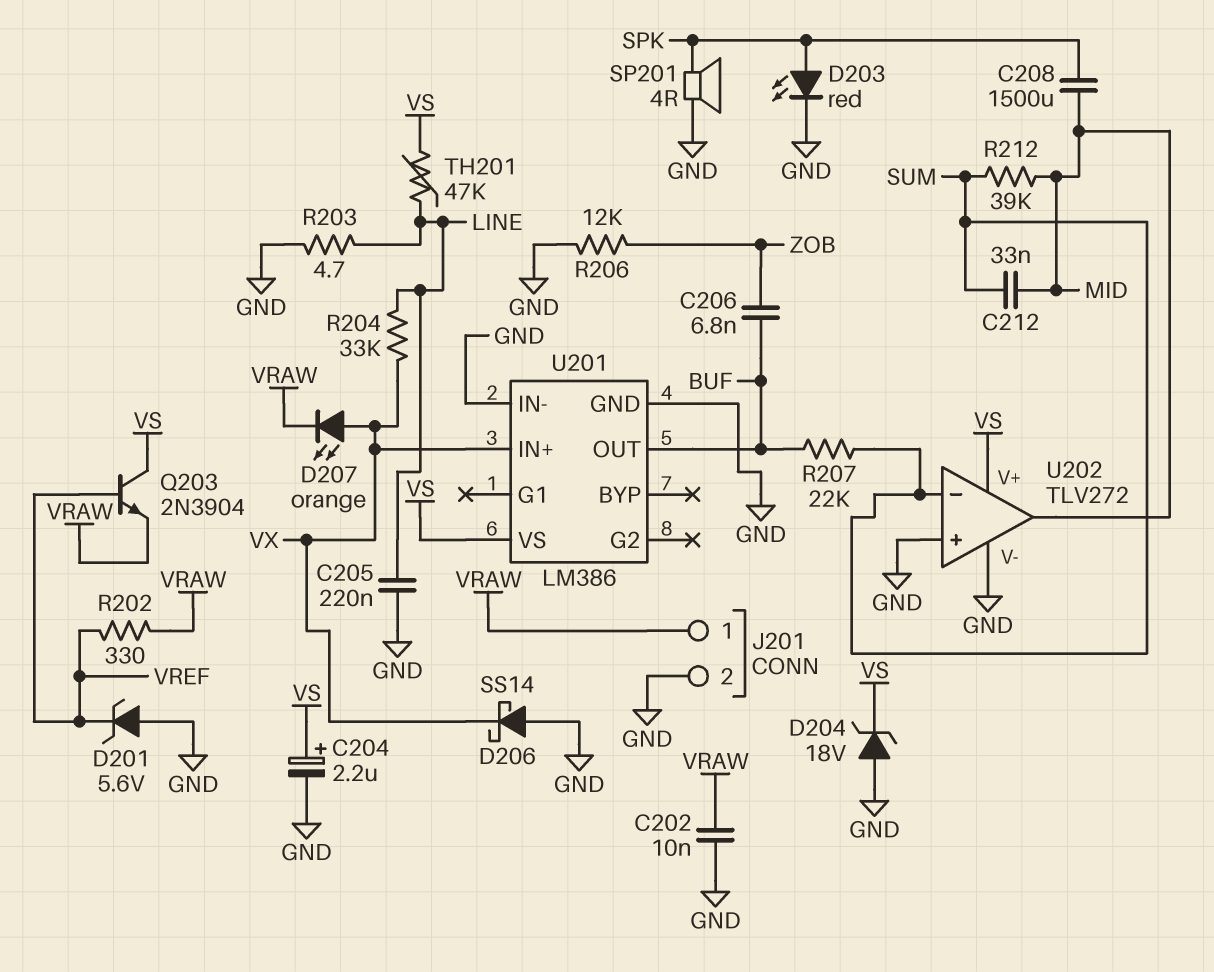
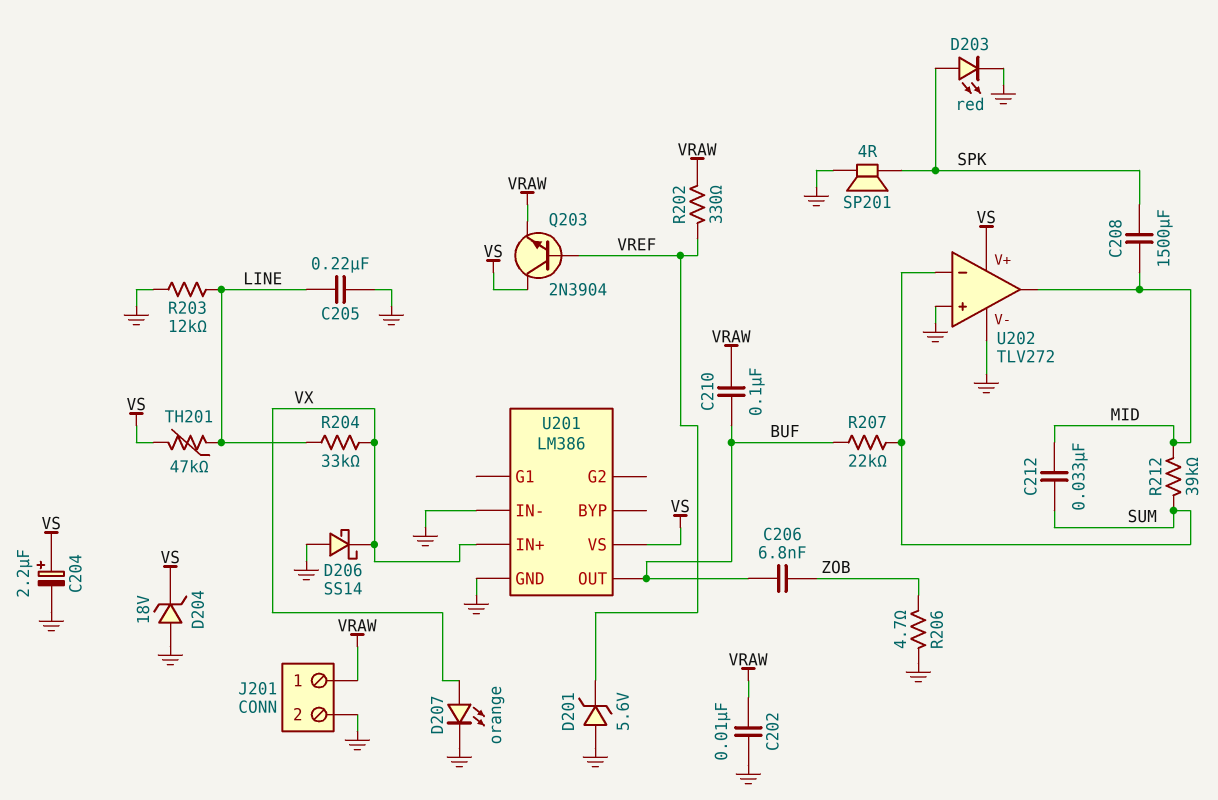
C210: none -> 100nF (BUF, VRAW)
D207: LED orange (A VX, K VRAW) -> LED orange (A VX, K GND)
R203: 4.7 (GND, LINE) -> 12k (GND, LINE)
R206: 12k (GND, ZOB) -> 4.7 (GND, ZOB)

